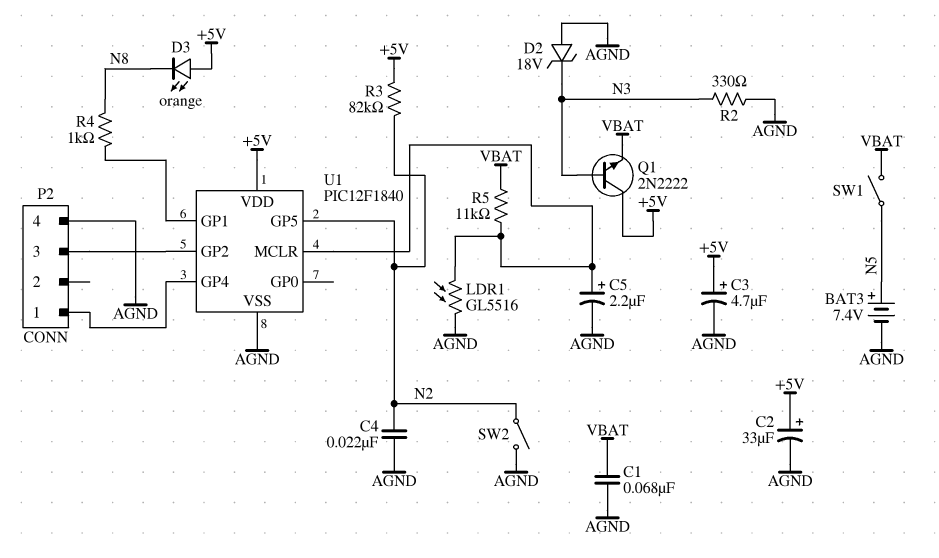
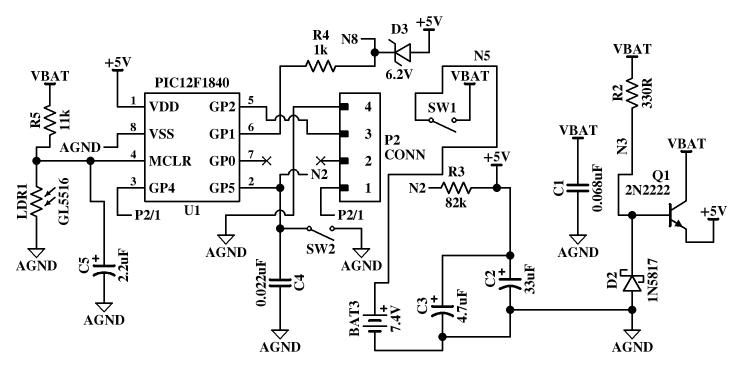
D2: zener 18V (A AGND, K N3) -> schottky 1N5817 (A AGND, K N3)
D3: LED orange (A +5V, K N8) -> zener 6.2V (A +5V, K N8)
Q1: NPN 2N2222 (B N3, C +5V, E VBAT) -> NPN 2N2222 (B N3, C VBAT, E +5V)
R2: 330 (AGND, N3) -> 330 (N3, VBAT)

